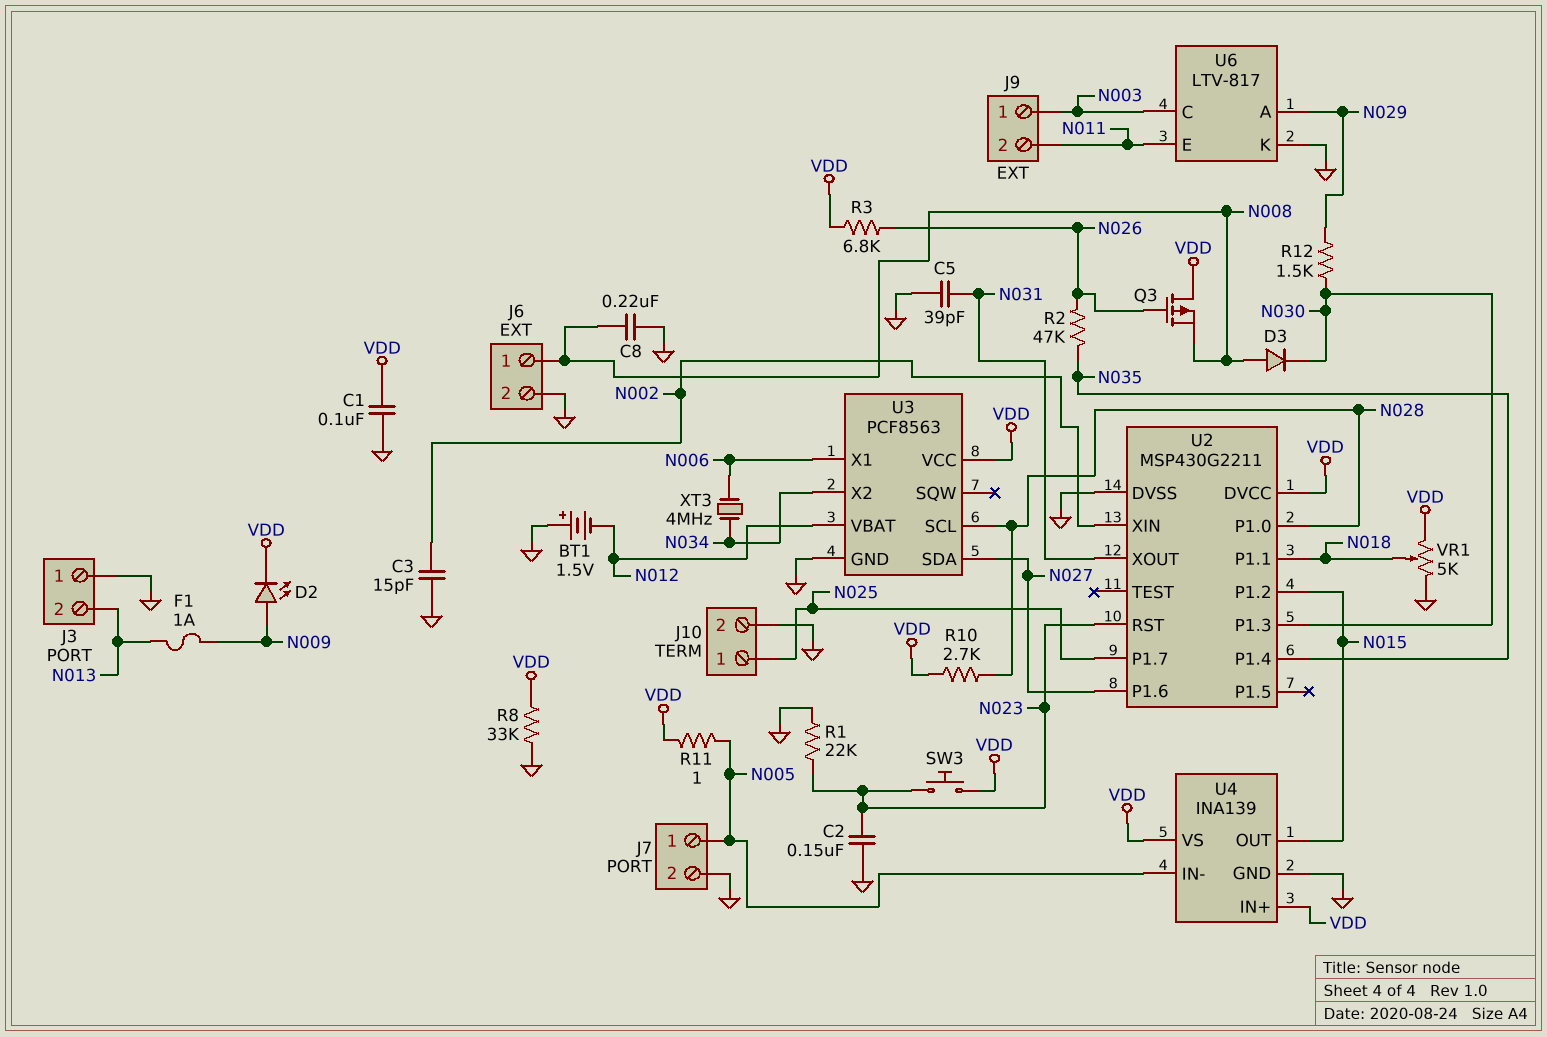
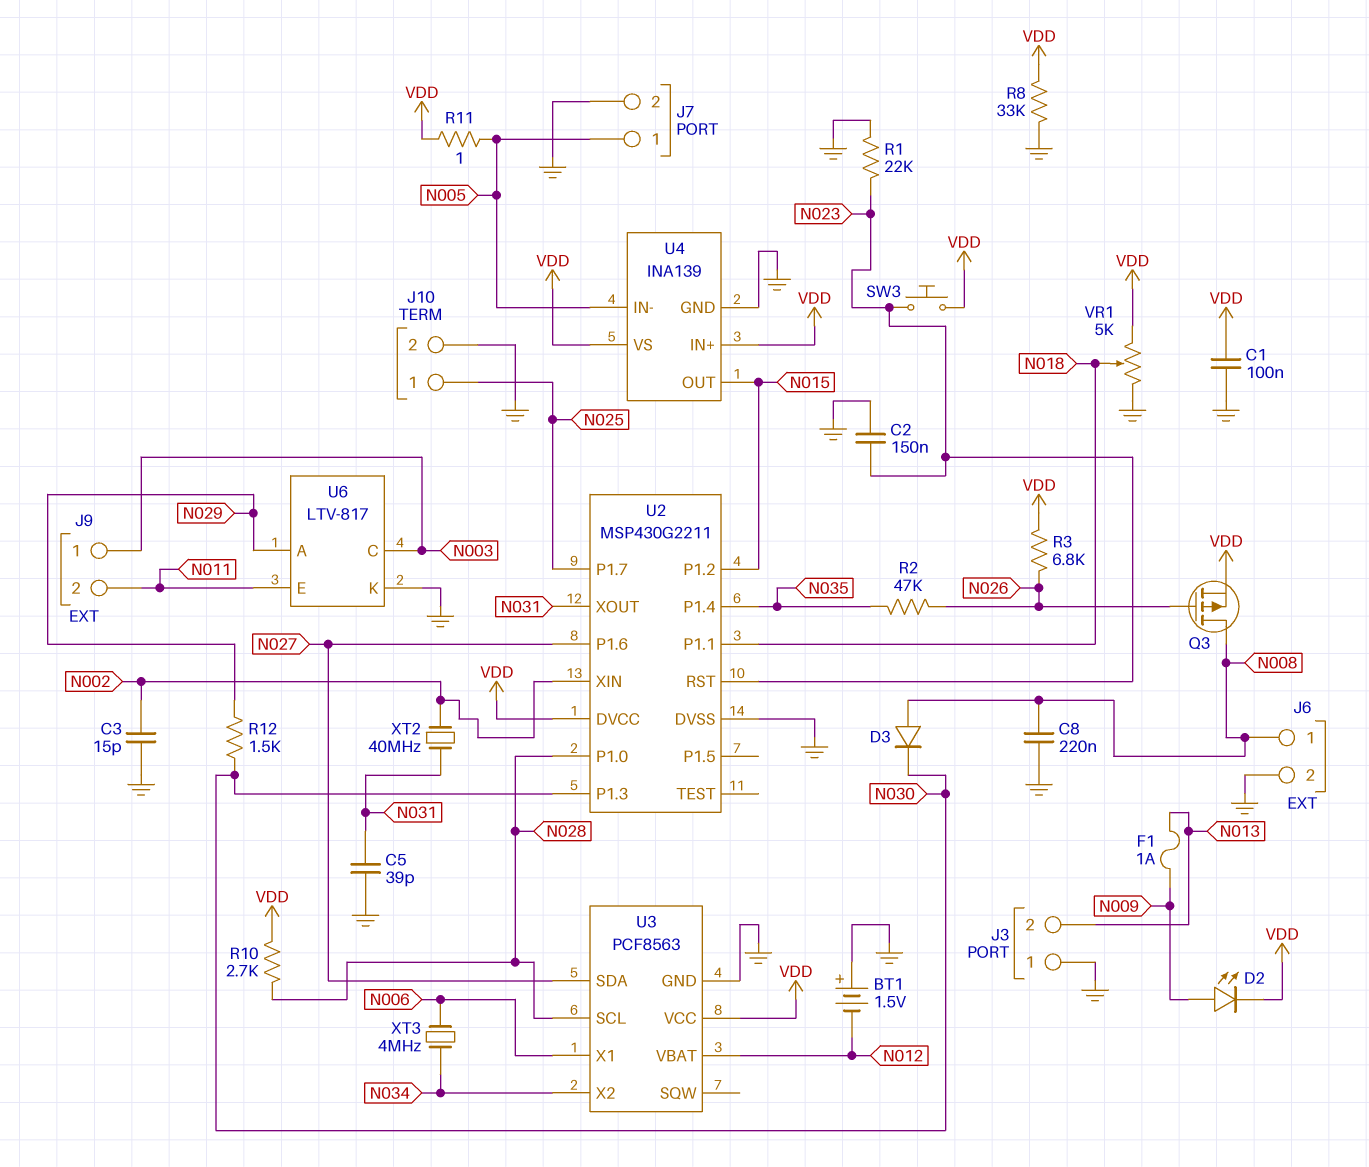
Q3: PMOS (G N026, D VDD, S N008) -> PMOS (G N026, D N008, S VDD)
XT2: none -> 40MHz (N002, N031)

